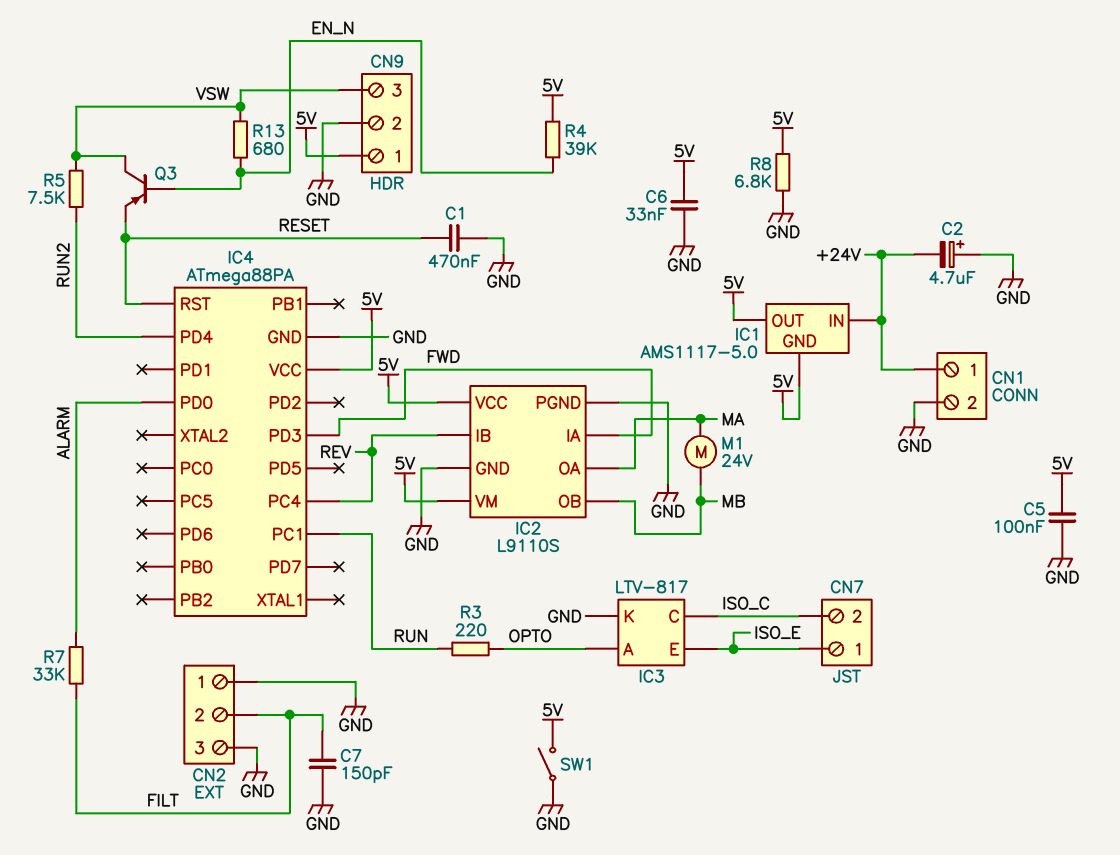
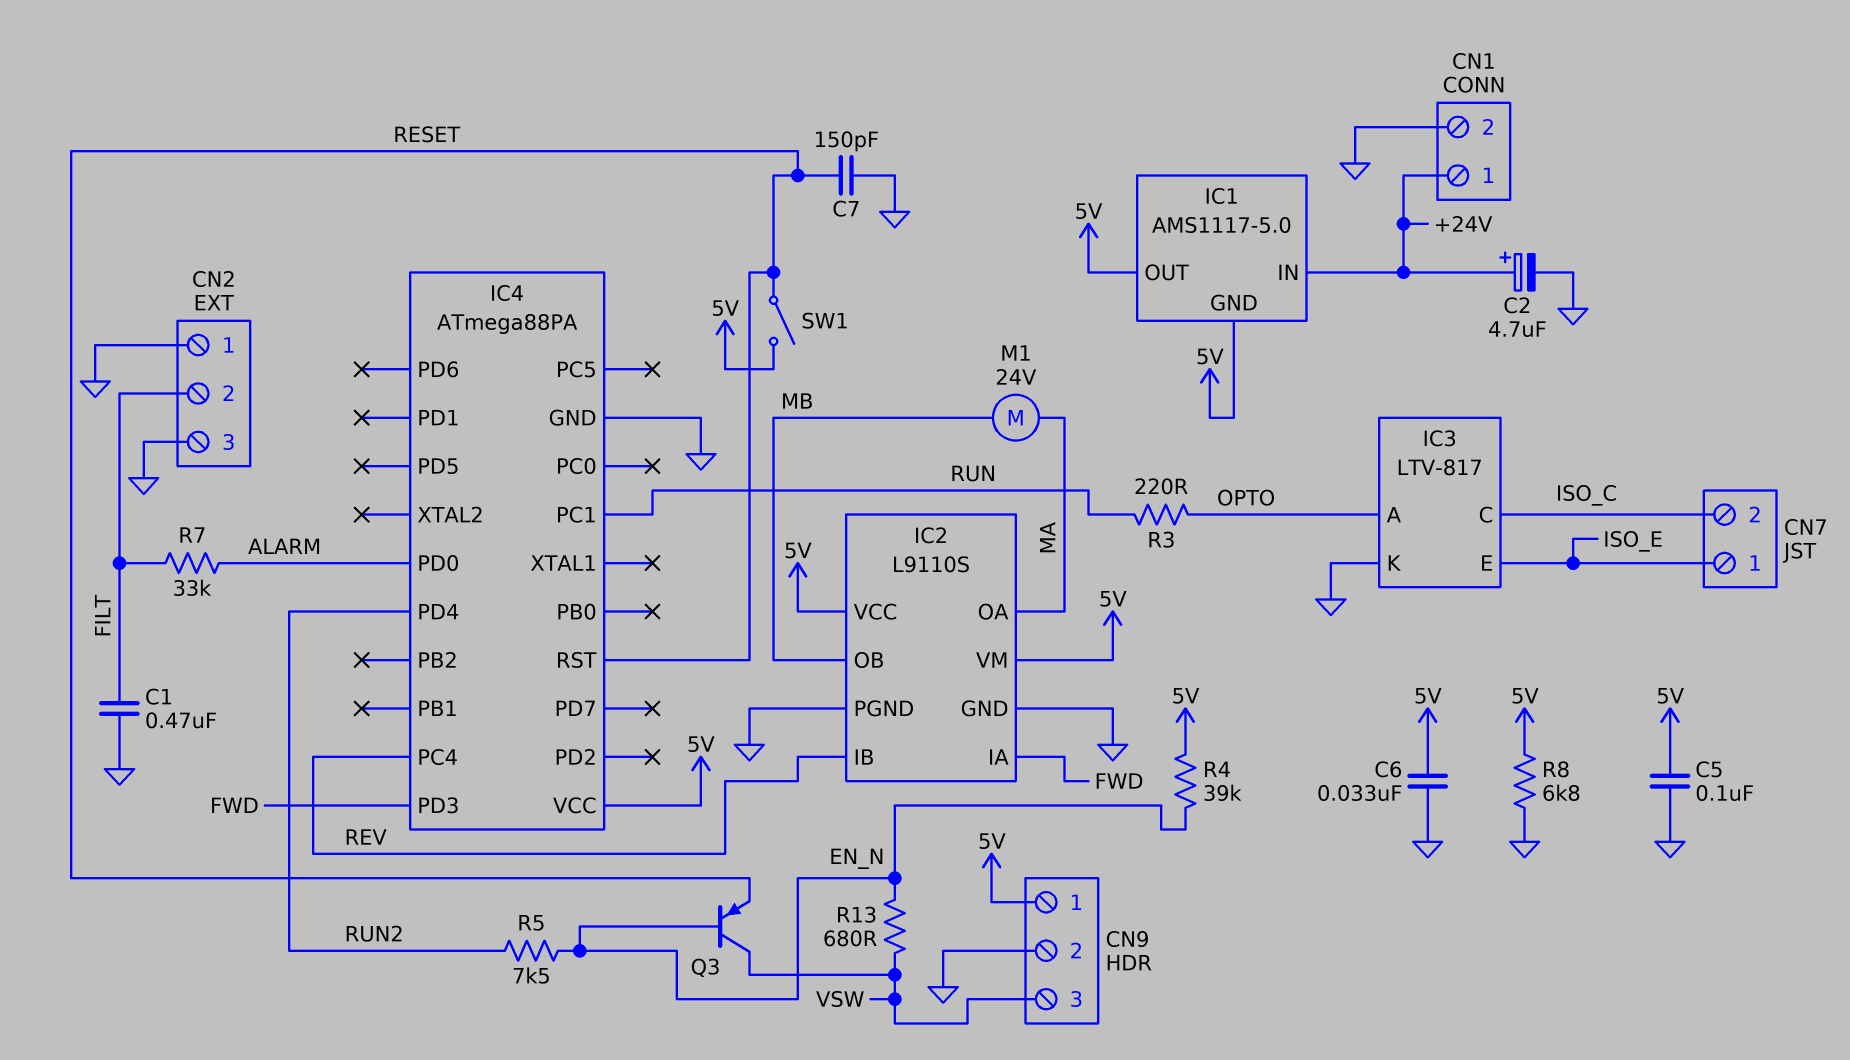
C1: 470nF (GND, RESET) -> 470nF (FILT, GND)
C2: 4.7uF (plus GND, minus +24V) -> 4.7uF (plus +24V, minus GND)
C7: 150pF (FILT, GND) -> 150pF (GND, RESET)
R5: 7.5k (RUN2, VSW) -> 7.5k (EN_N, RUN2)
SW1: switch (5V, GND) -> switch (5V, RESET)

